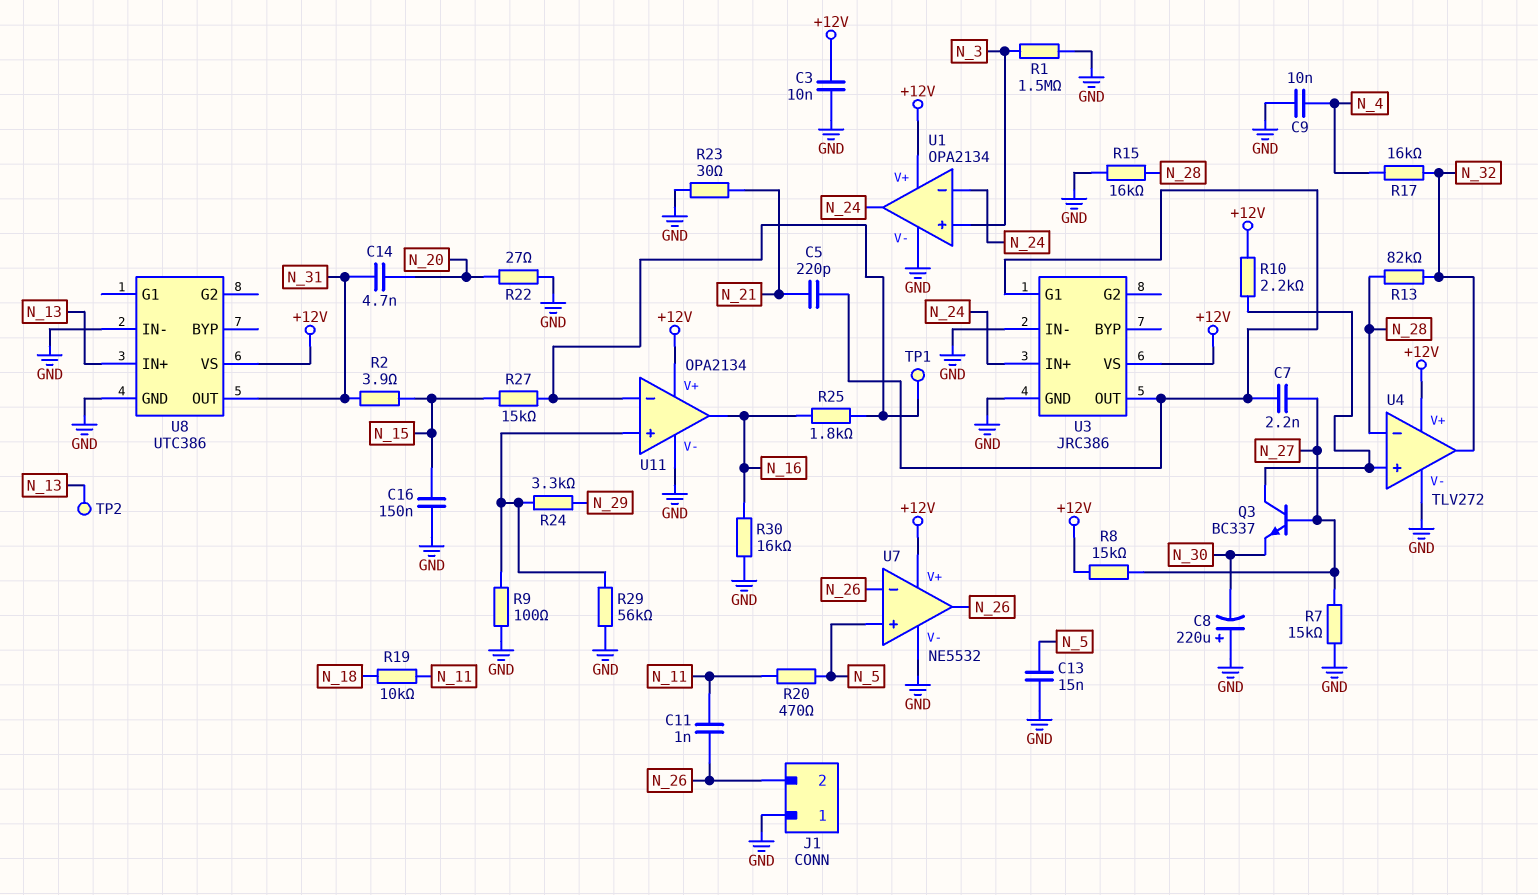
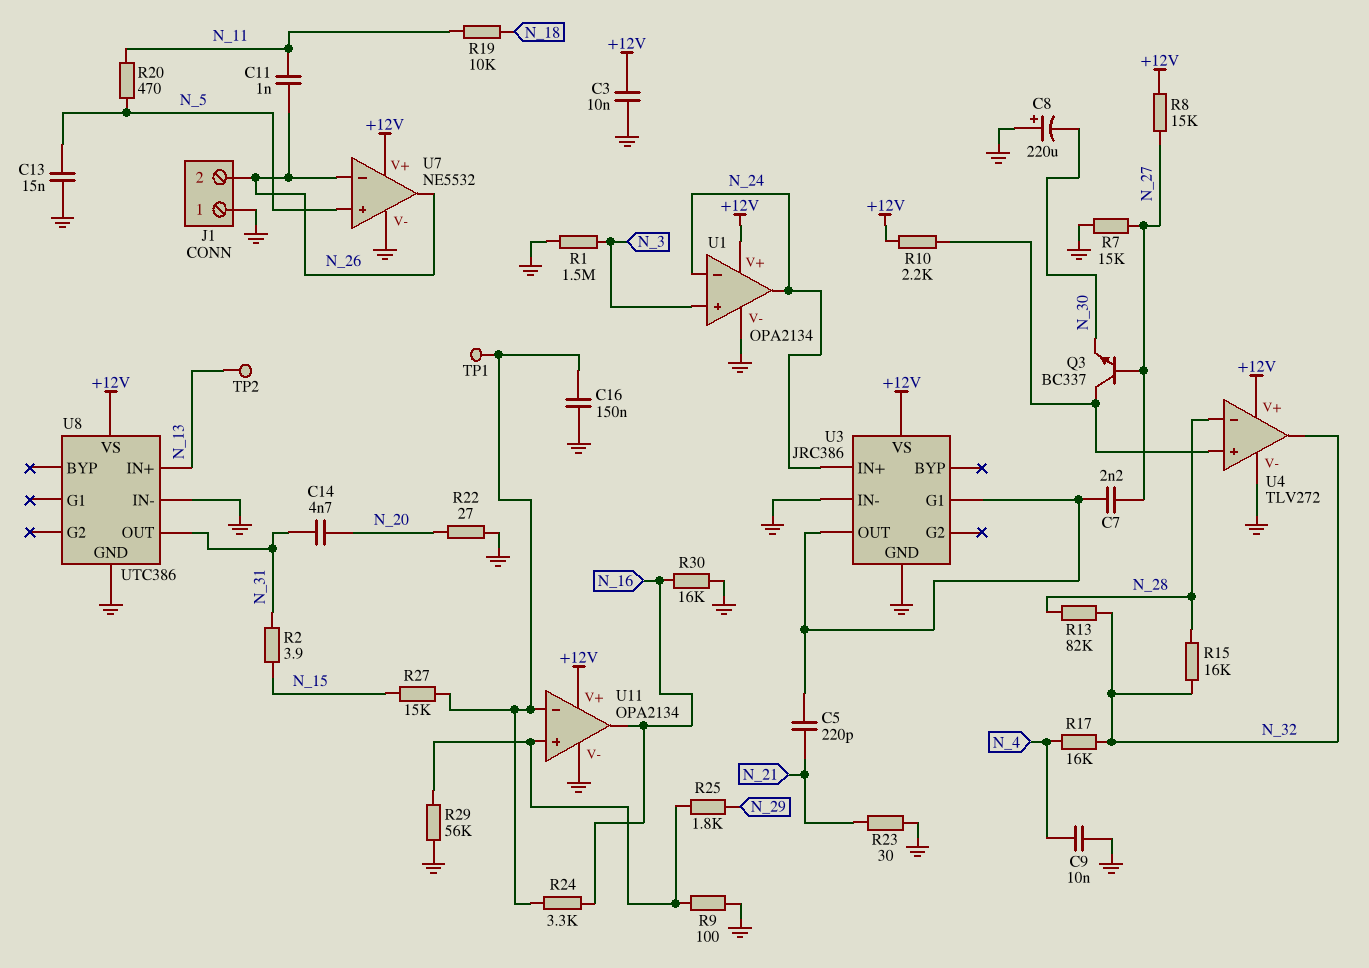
C16: 150nF (GND, N_15) -> 150nF (GND, U11/in-)
R15: 16k (GND, N_28) -> 16k (N_28, N_32)
R24: 3.3k (N_29, U11/in+) -> 3.3k (N_16, U11/in-)
R25: 1.8k (N_16, U11/in-) -> 1.8k (N_29, U11/in+)

